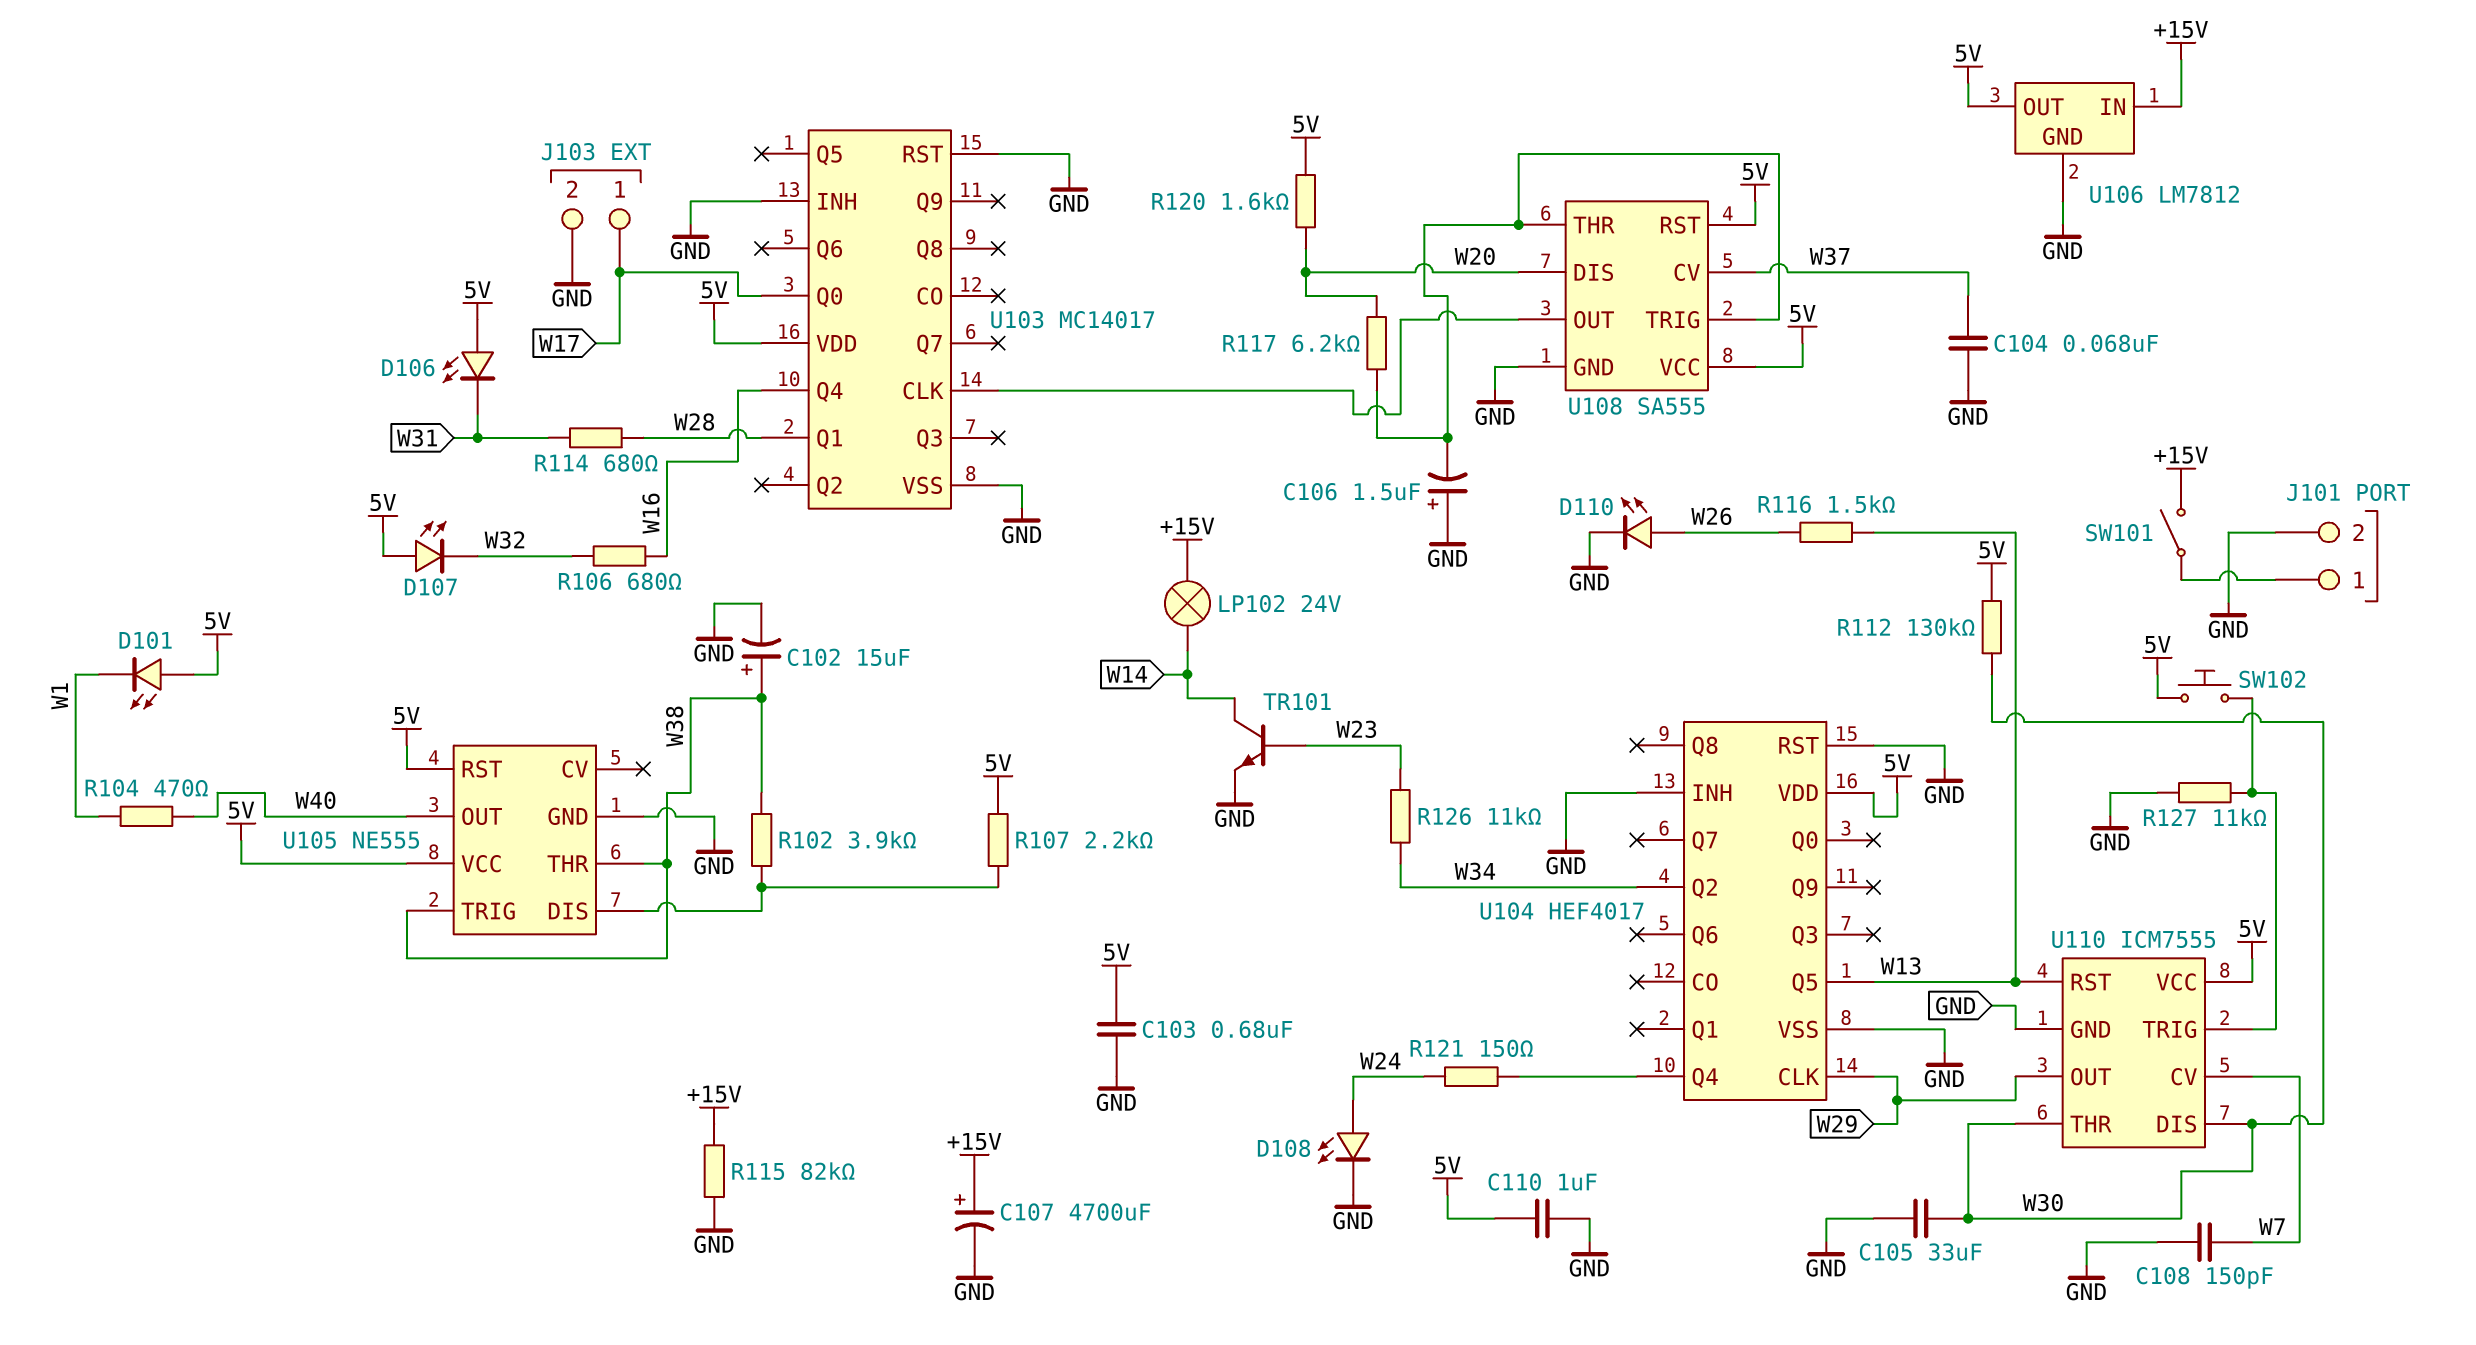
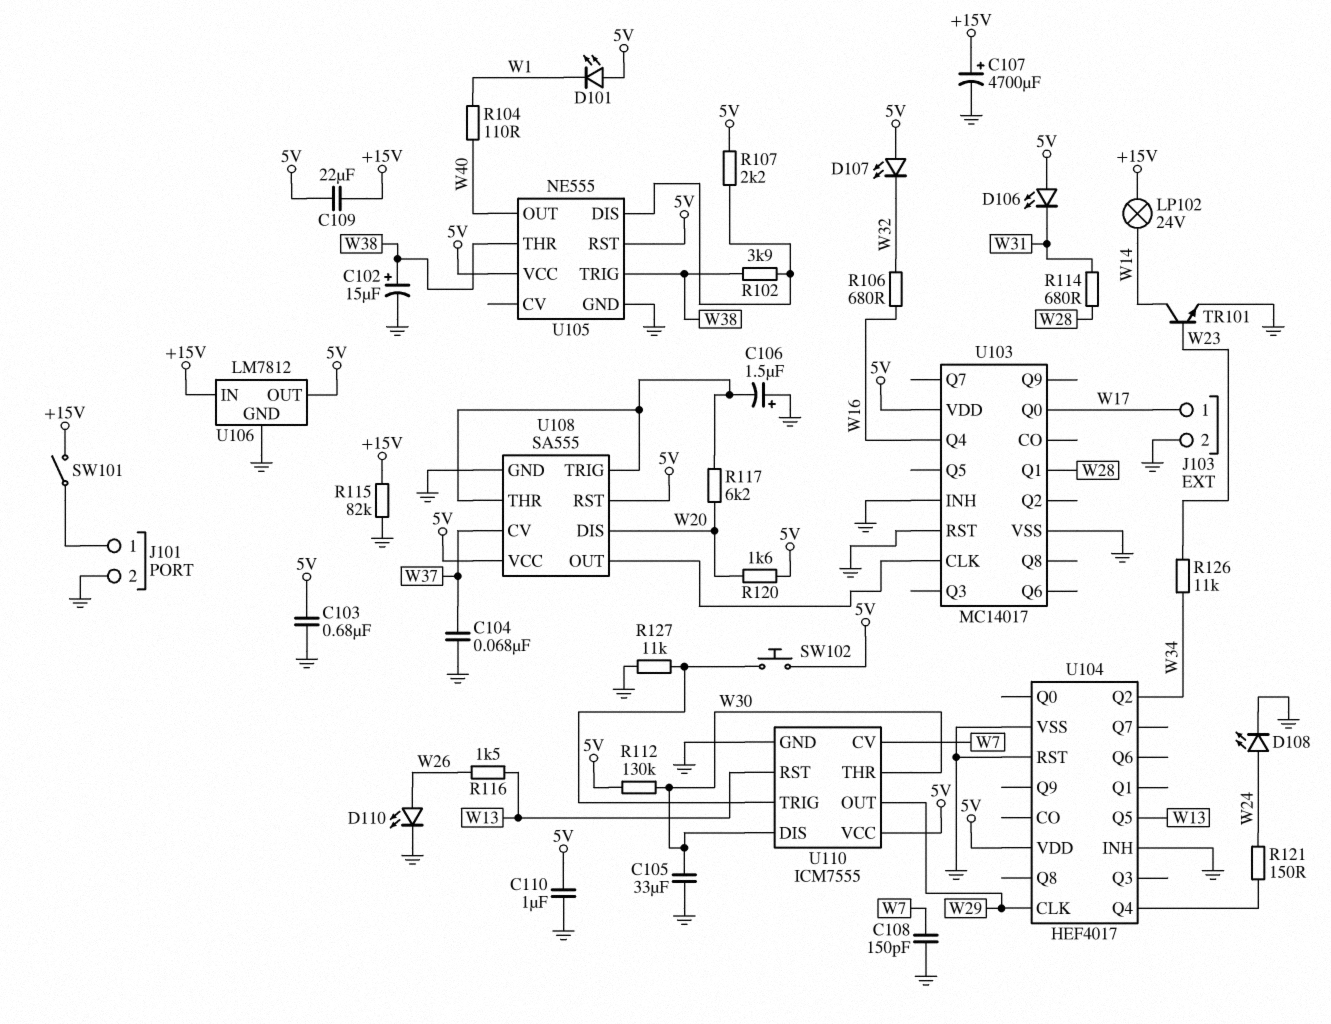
C109: none -> 22uF (+15V, 5V)
R104: 470 (W1, W40) -> 110 (W1, W40)

